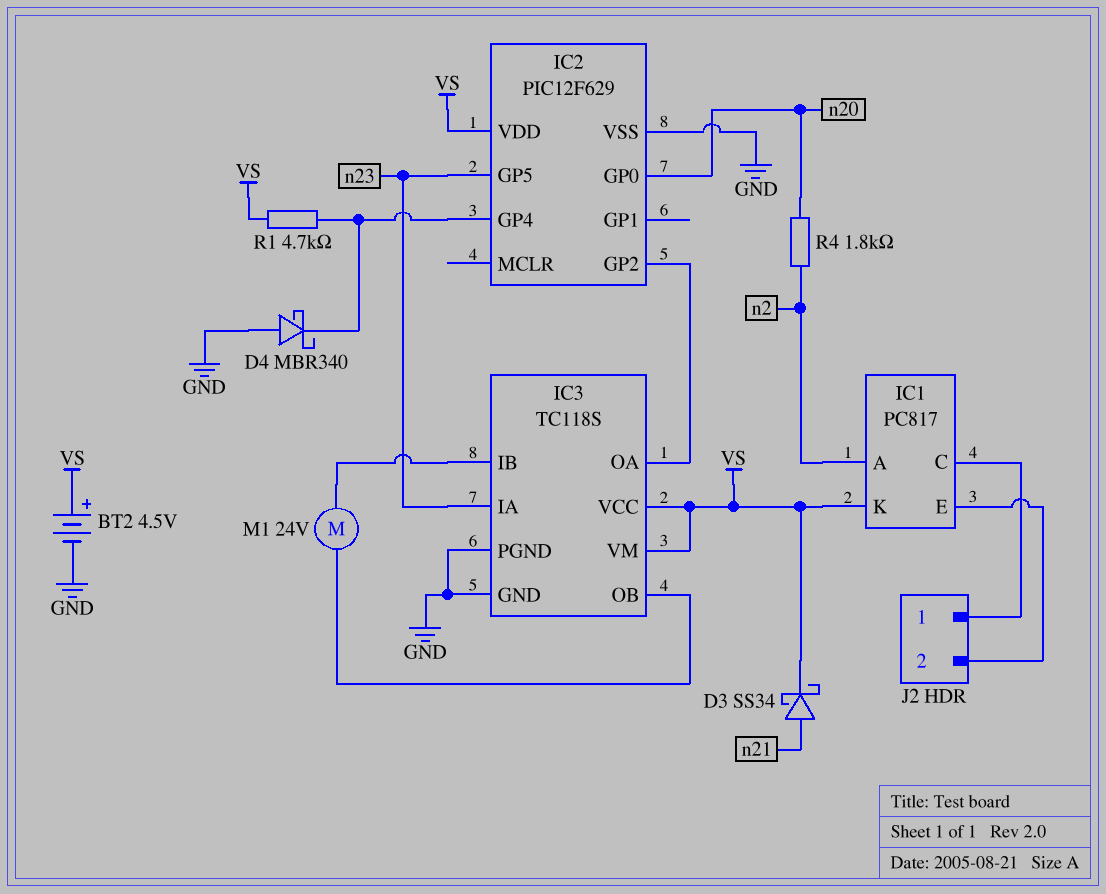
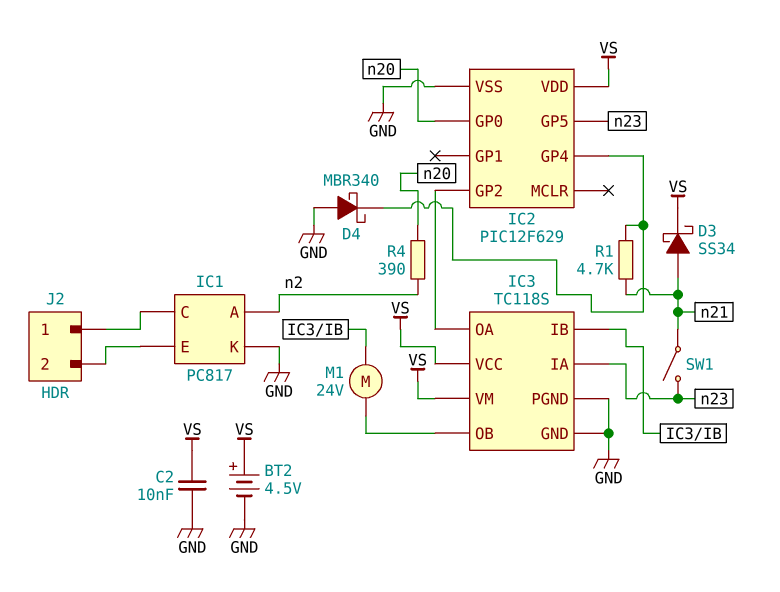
C2: none -> 10nF (GND, VS)
IC1 pin K: VS -> GND
R1: 4.7k (IC2/GP4, VS) -> 4.7k (IC2/GP4, n21)
R4: 1.8k (n2, n20) -> 390 (n2, n20)
SW1: none -> switch (n21, n23)

